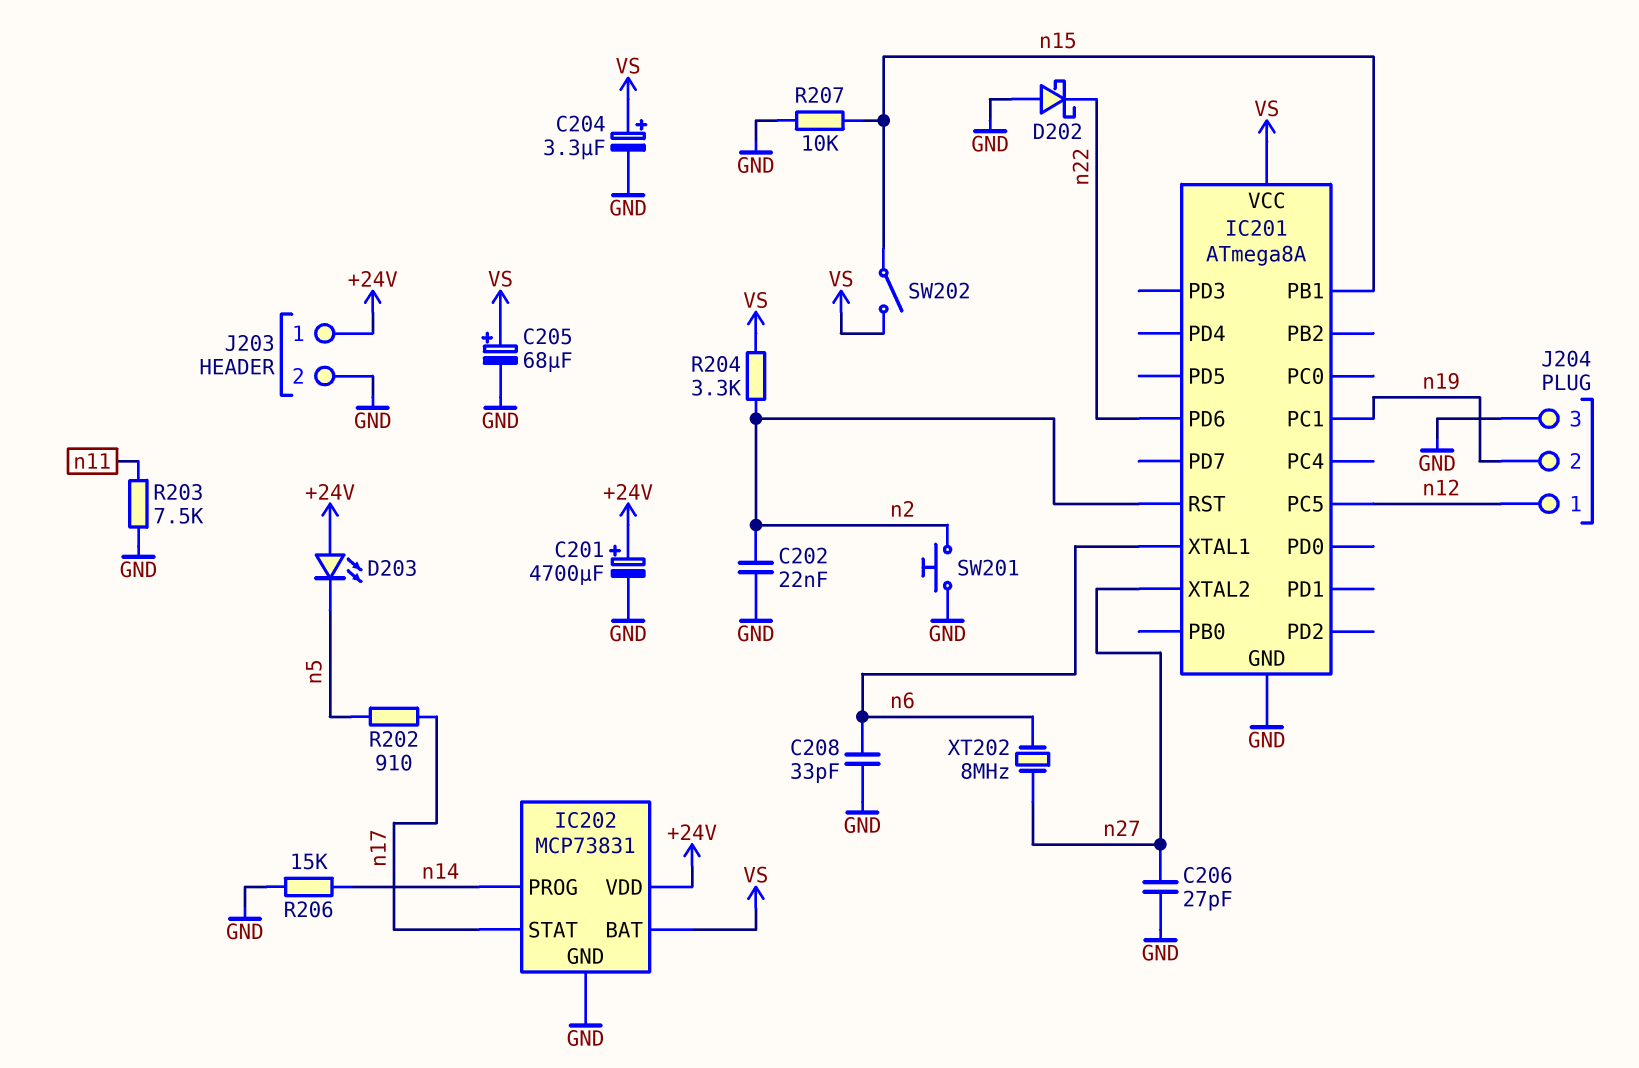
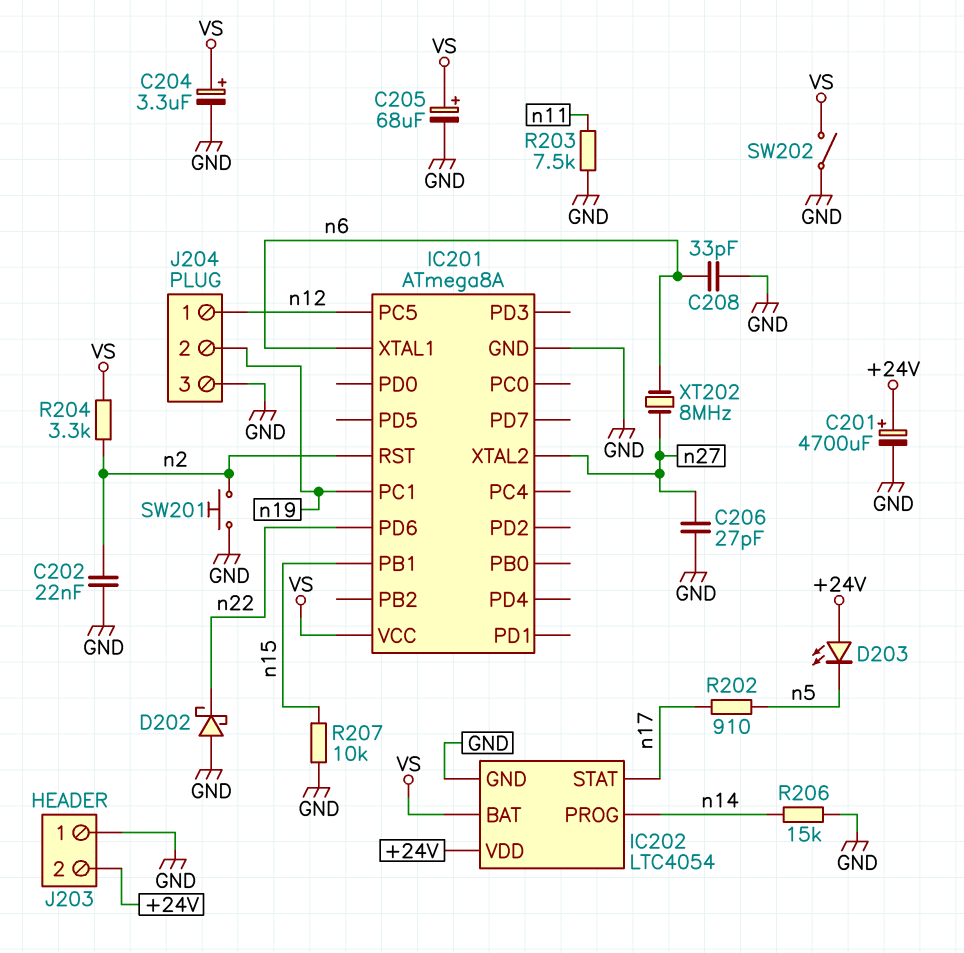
IC202: MCP73831 -> LTC4054
J203 pin 1: +24V -> GND
J203 pin 2: GND -> +24V
SW202: switch (VS, n15) -> switch (GND, VS)

